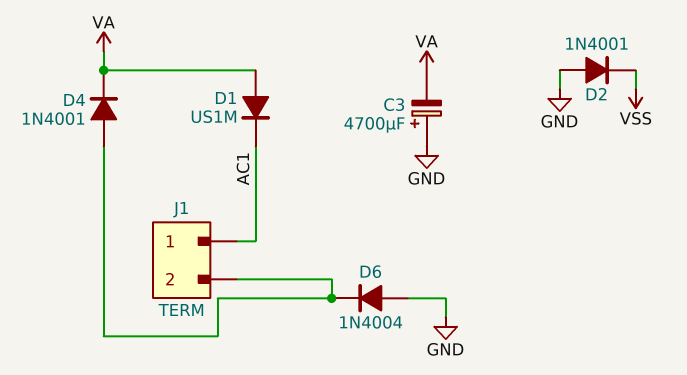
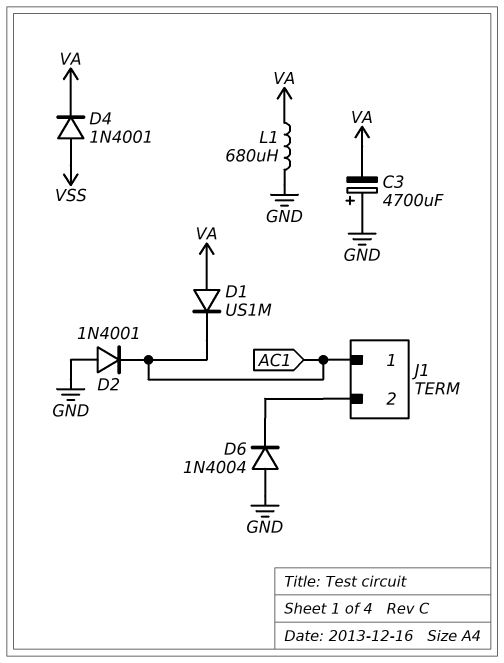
D2: diode 1N4001 (A GND, K VSS) -> diode 1N4001 (A GND, K AC1)
D4: diode 1N4001 (A J1/2, K VA) -> diode 1N4001 (A VSS, K VA)
L1: none -> 680uH (GND, VA)

